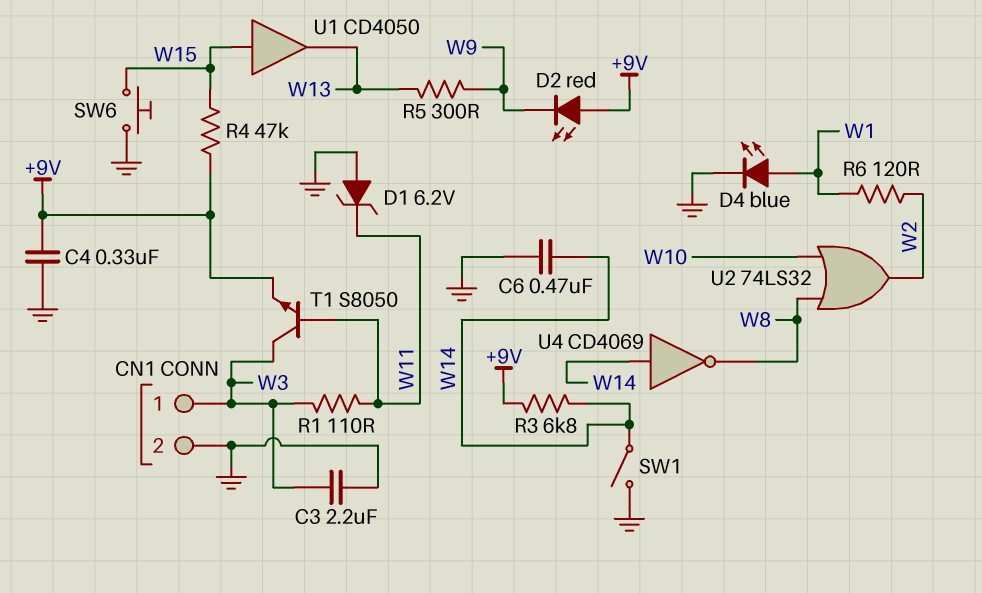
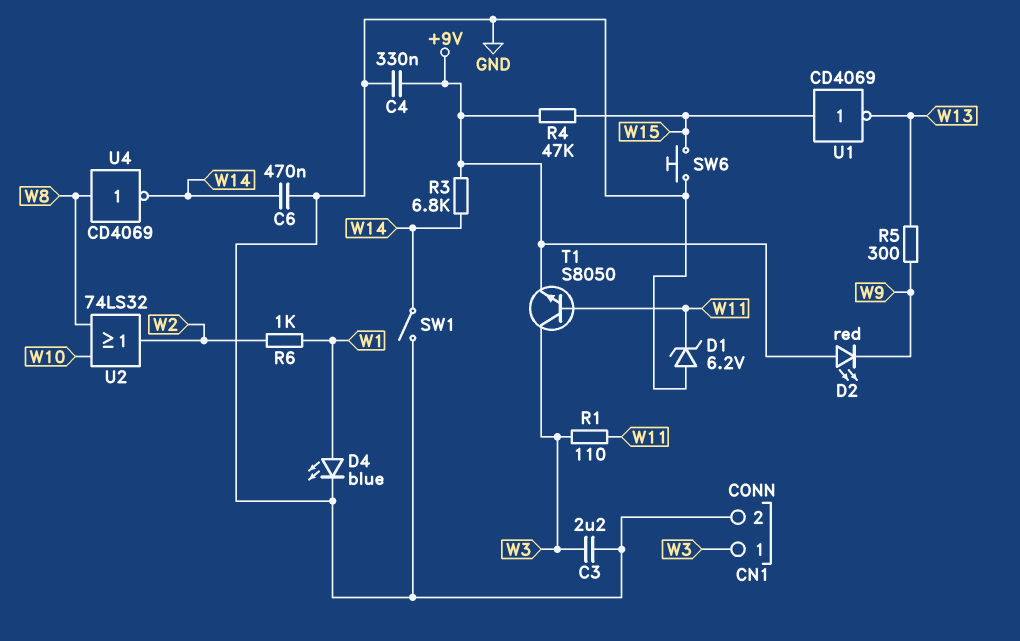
R6: 120 (W1, W2) -> 1k (W1, W2)
U1: buffer CD4050 (in W15, out W13) -> NOT CD4069 (in W15, out W13)
U4: NOT CD4069 (in W14, out W8) -> NOT CD4069 (in W8, out W14)

